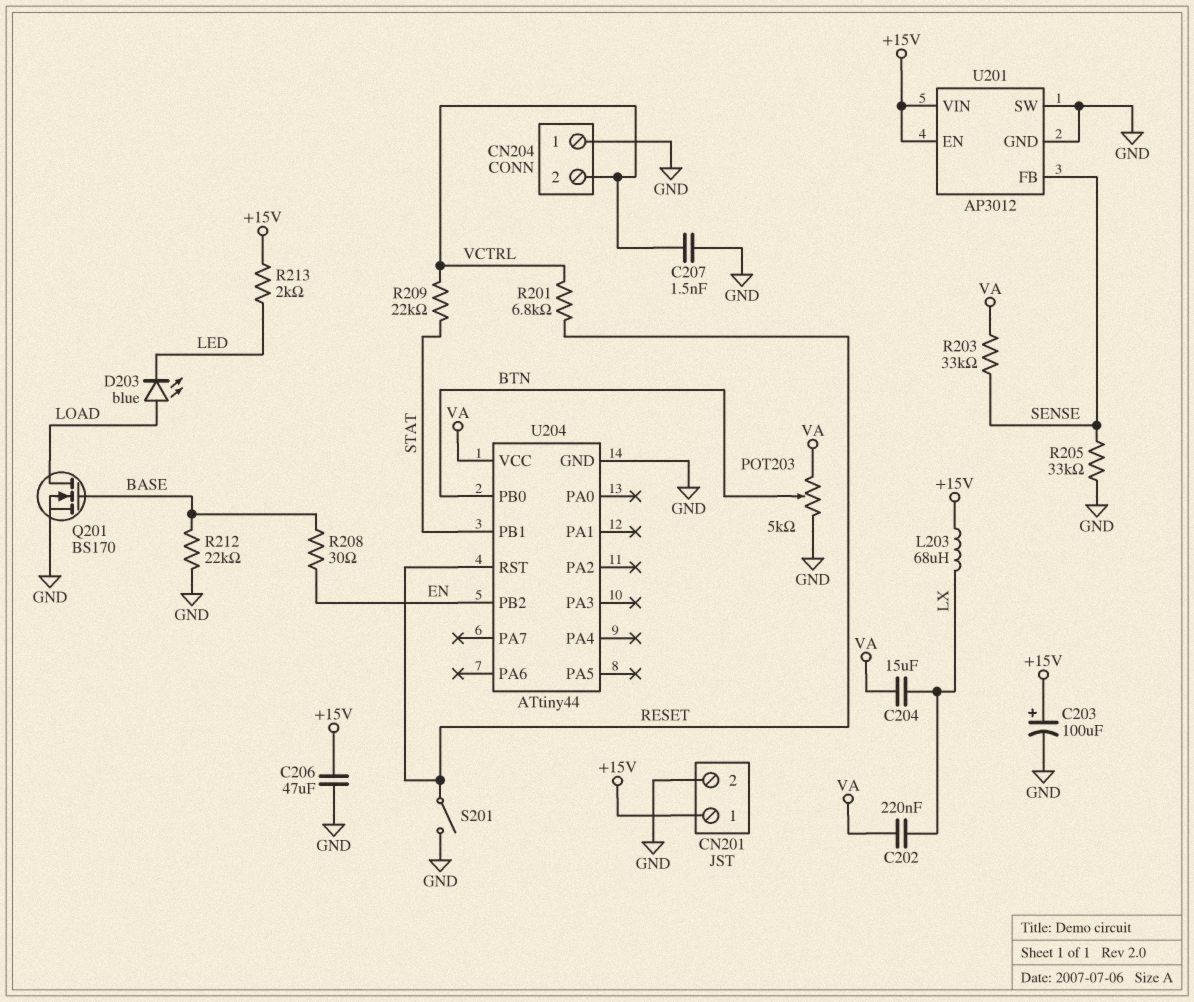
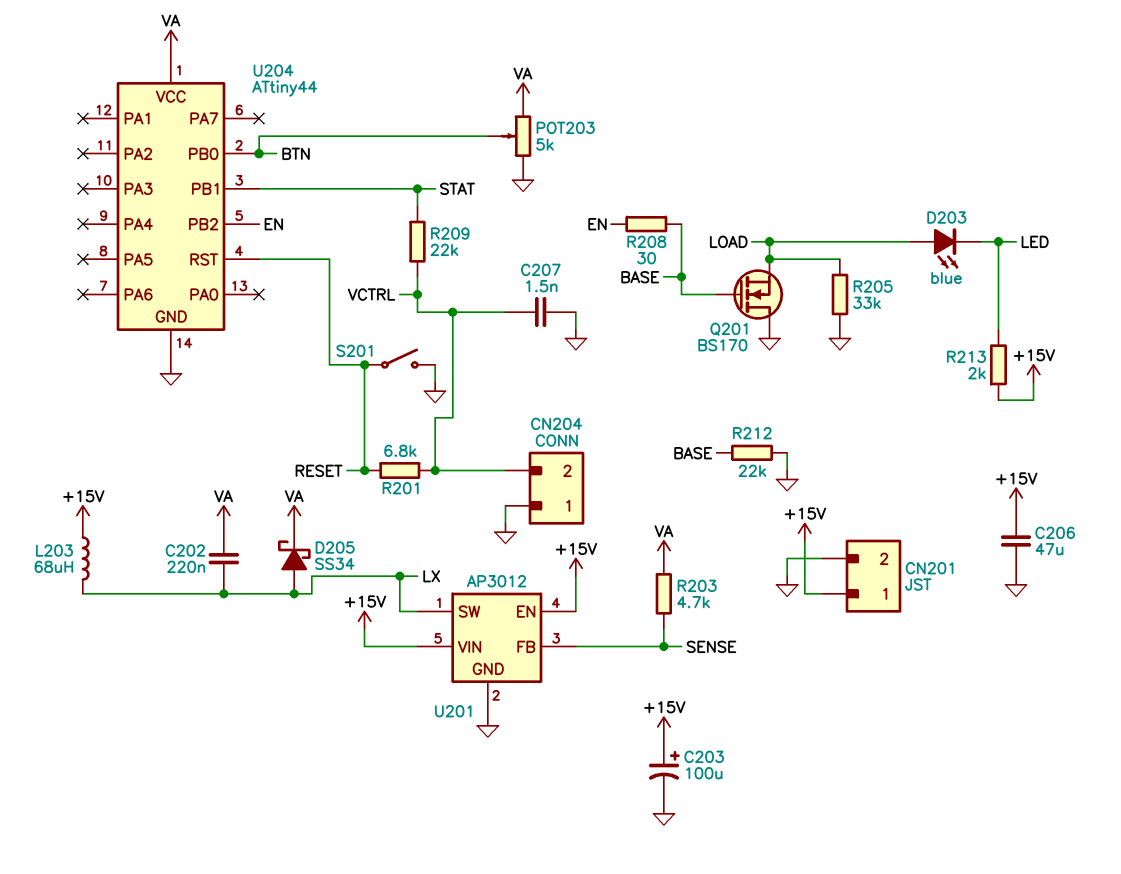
C204: 15uF (LX, VA) -> none
D205: none -> schottky SS34 (A LX, K VA)
Q201: NMOS BS170 (G BASE, D LOAD, S GND) -> NMOS BS170 (G BASE, D GND, S LOAD)
R203: 33k (SENSE, VA) -> 4.7k (SENSE, VA)
R205: 33k (GND, SENSE) -> 33k (GND, LOAD)
U201 pin SW: GND -> LX

